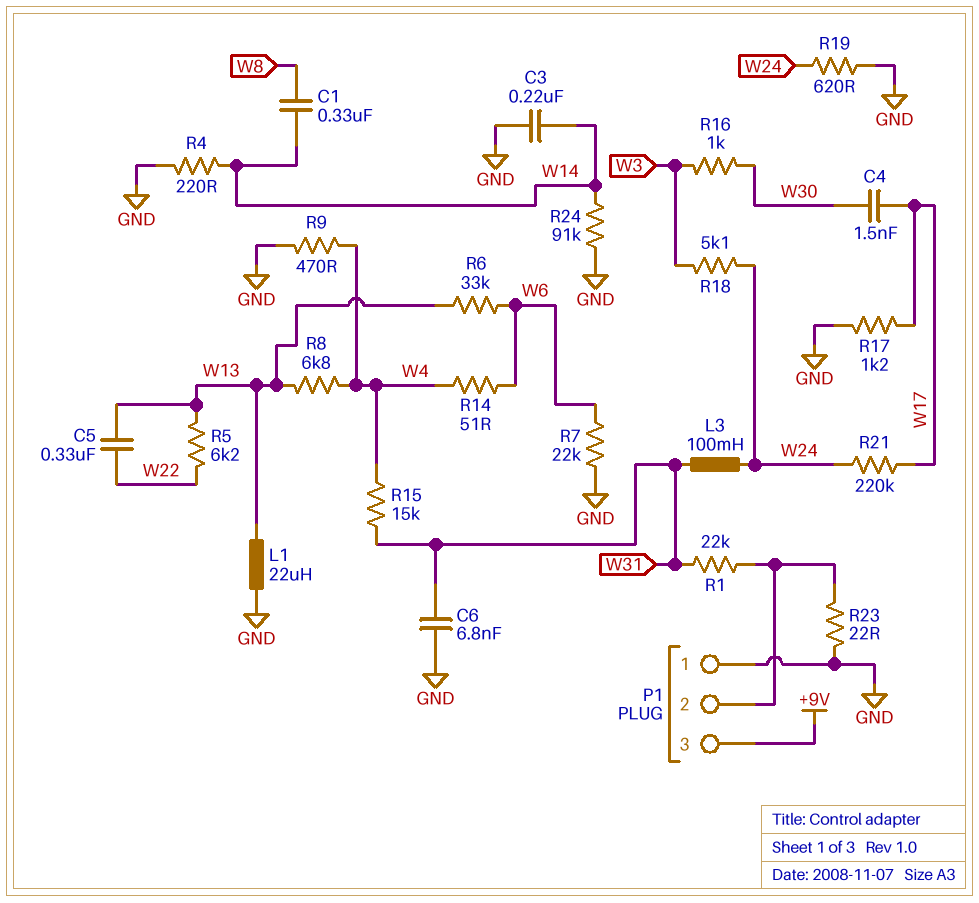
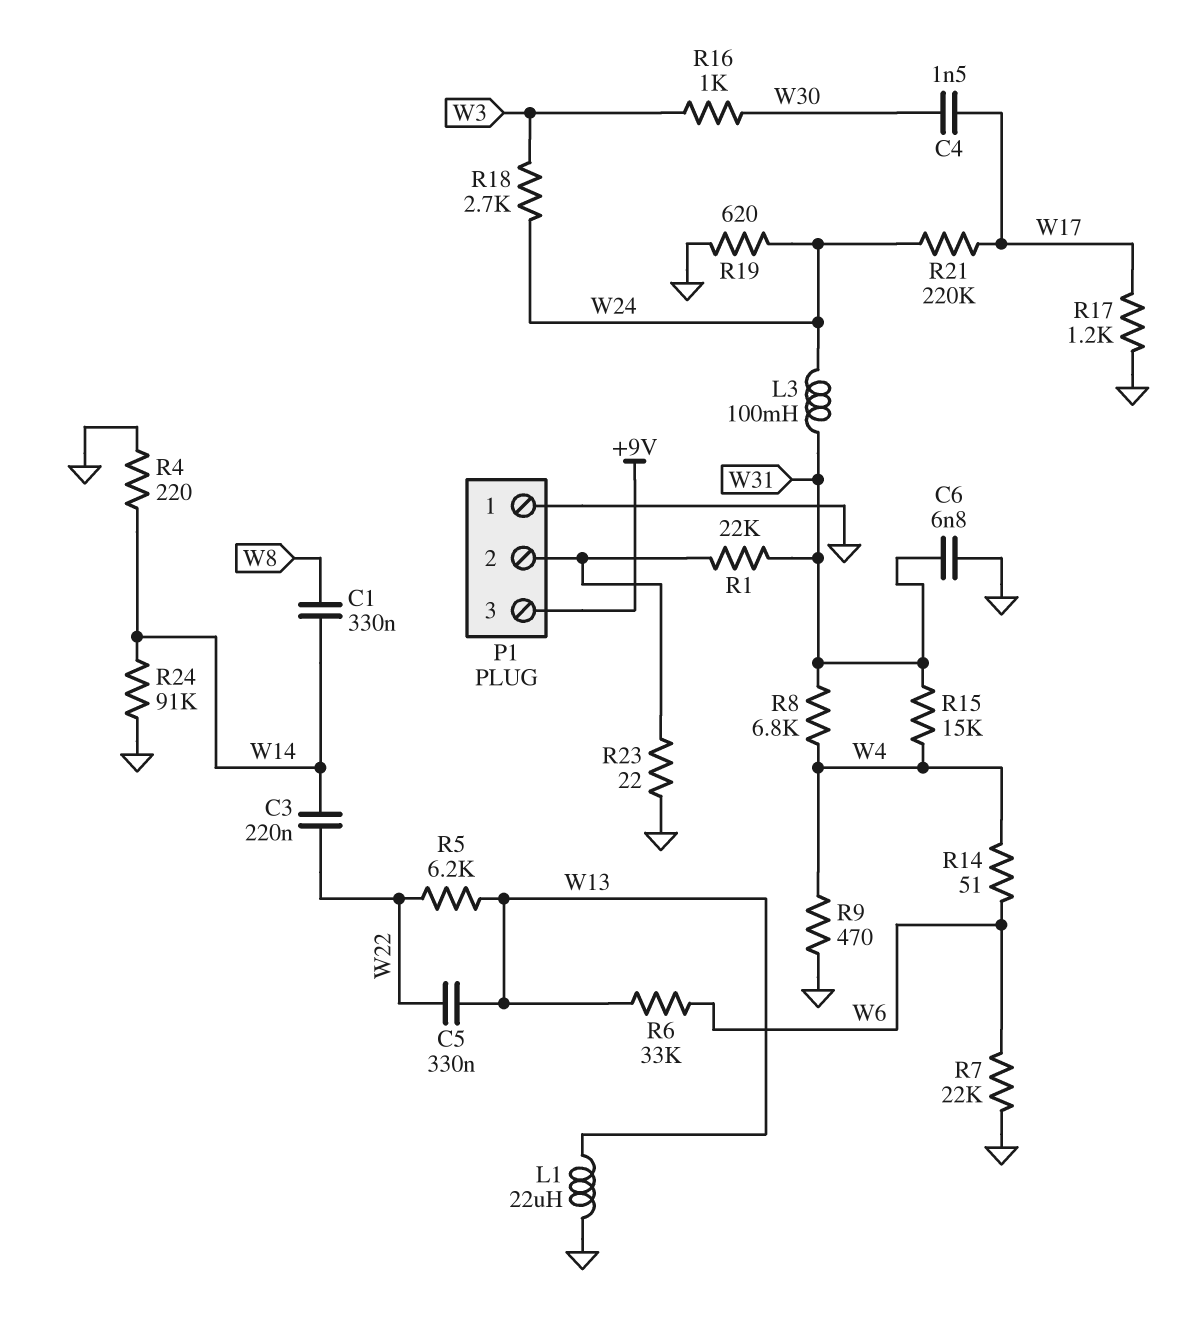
C3: 220nF (GND, W14) -> 220nF (W14, W22)
R8: 6.8k (W4, W13) -> 6.8k (W4, W31)
R18: 5.1k (W3, W24) -> 2.7k (W3, W24)

